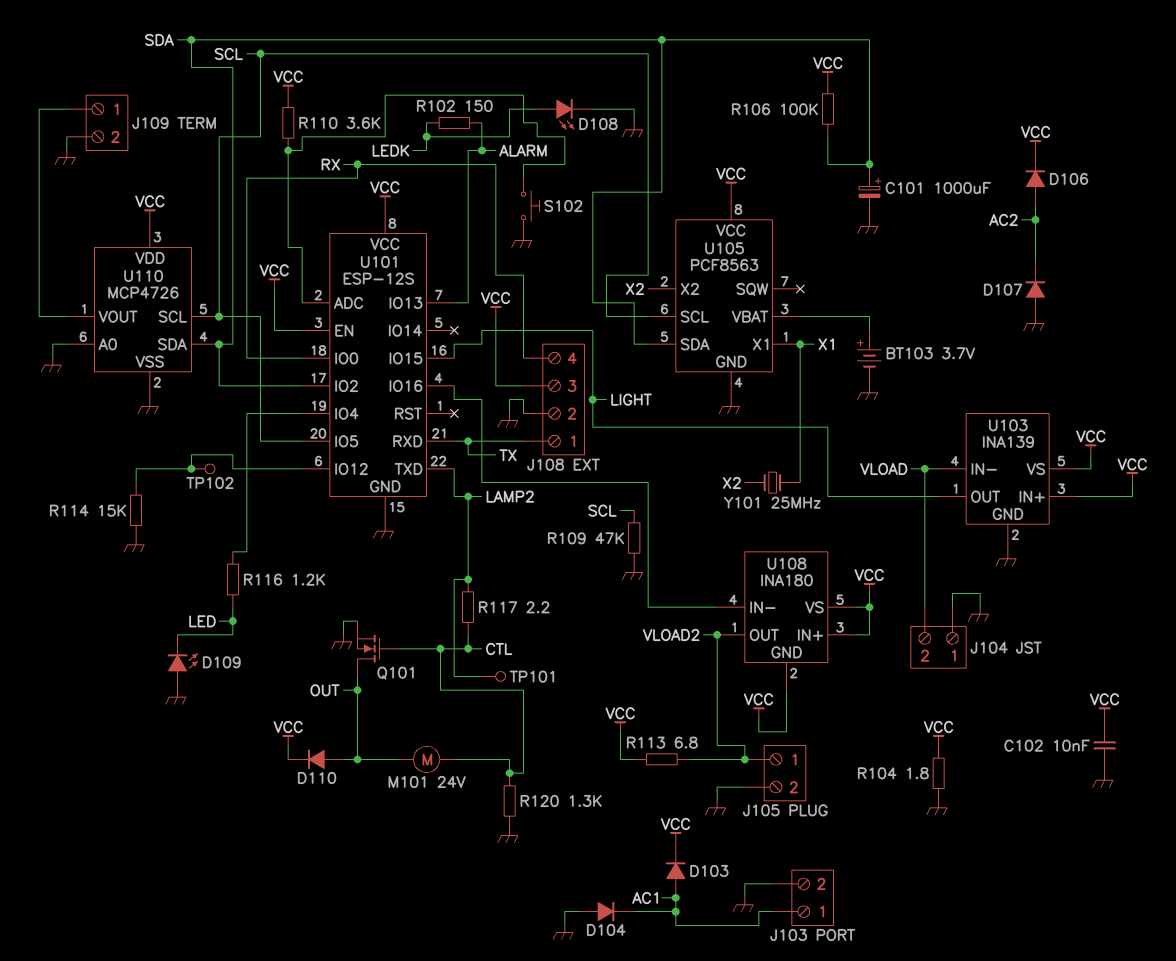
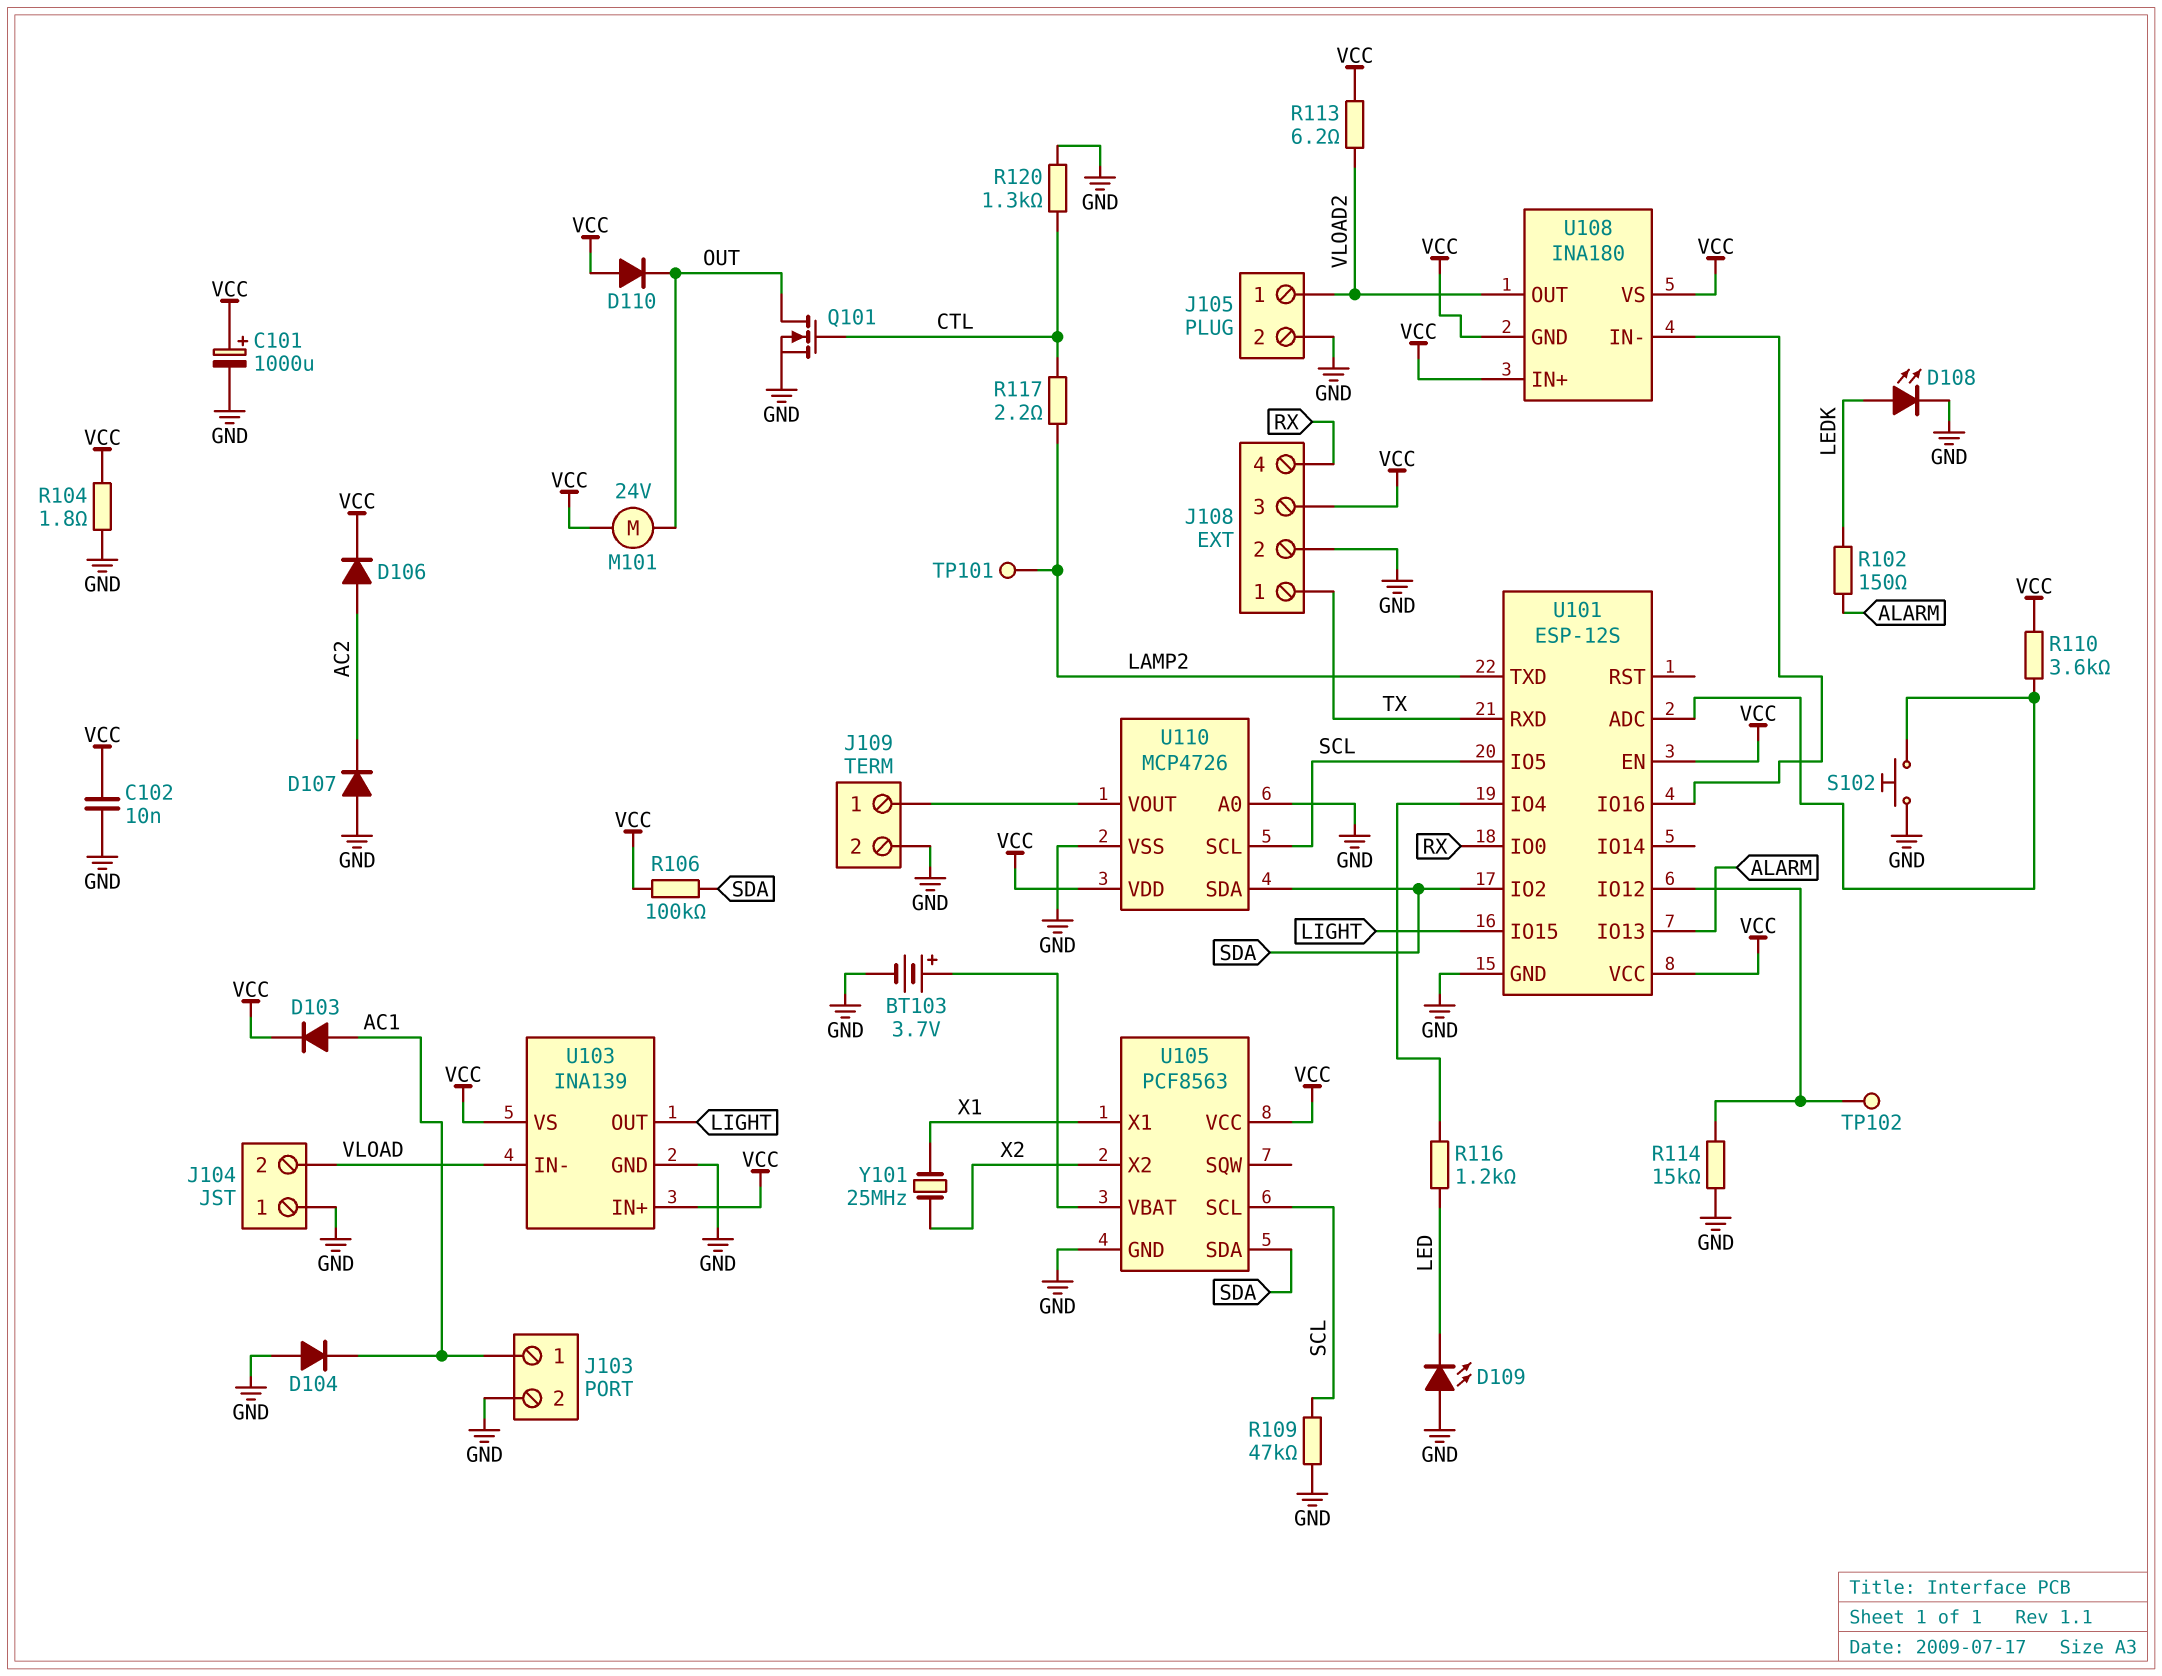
C101: 1000uF (plus SDA, minus GND) -> 1000uF (plus VCC, minus GND)
D110: diode (A OUT, K VCC) -> diode (A VCC, K OUT)
M101: motor 24V (CTL, OUT) -> motor 24V (OUT, VCC)
R113: 6.8 (VCC, VLOAD2) -> 6.2 (VCC, VLOAD2)

